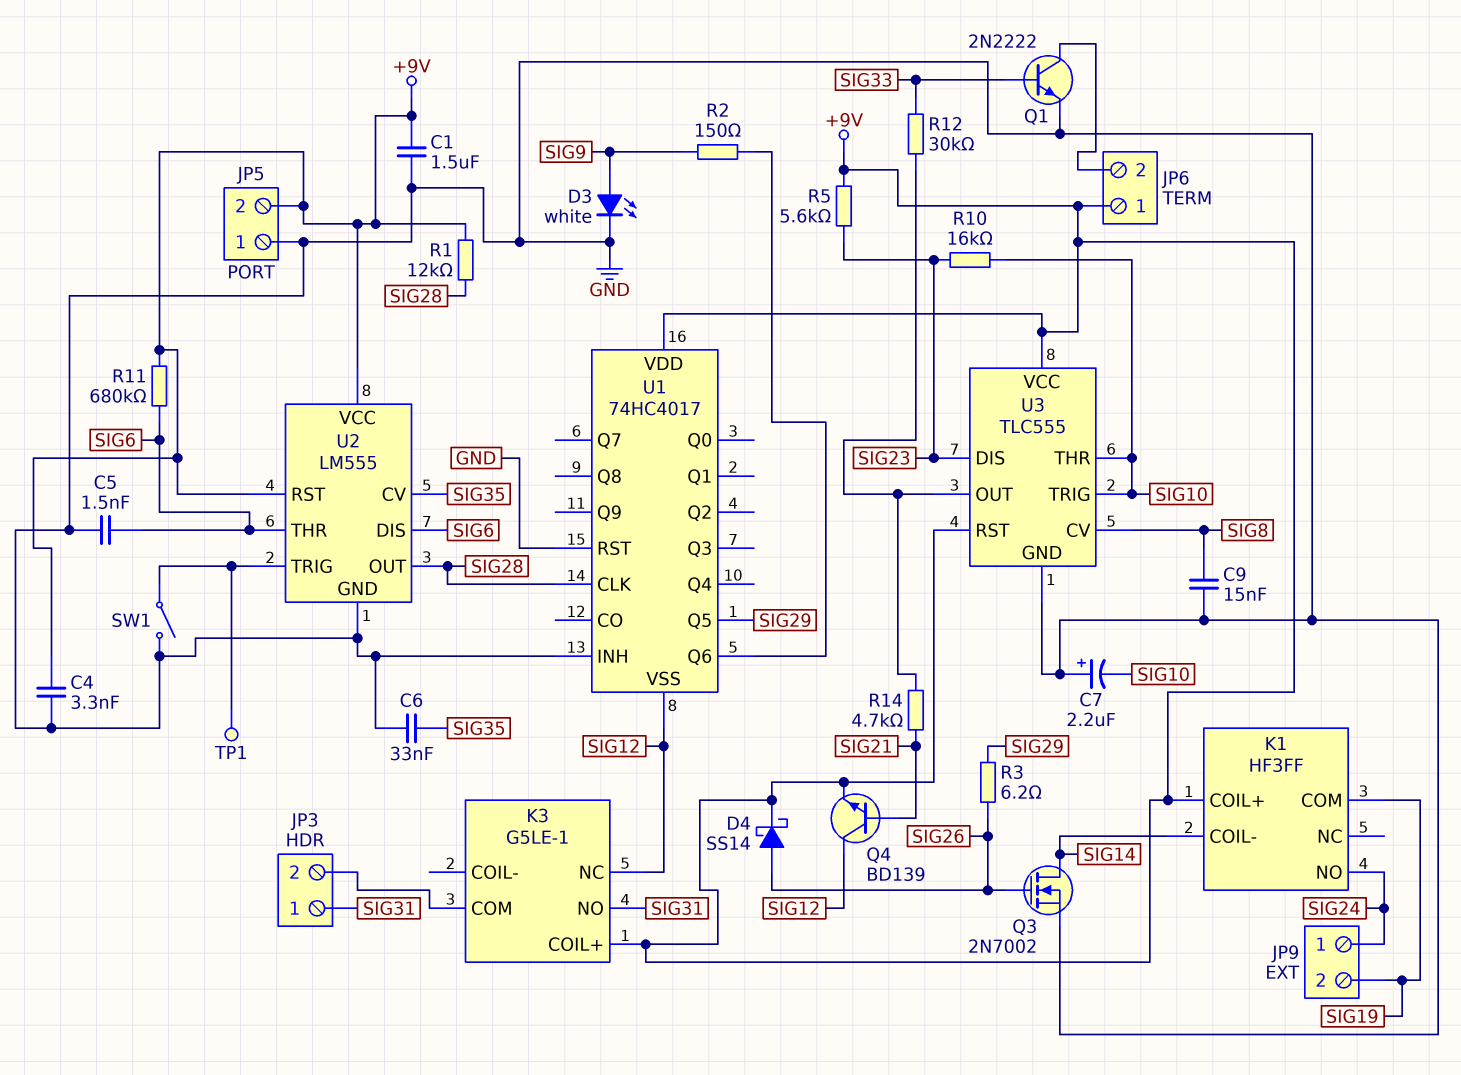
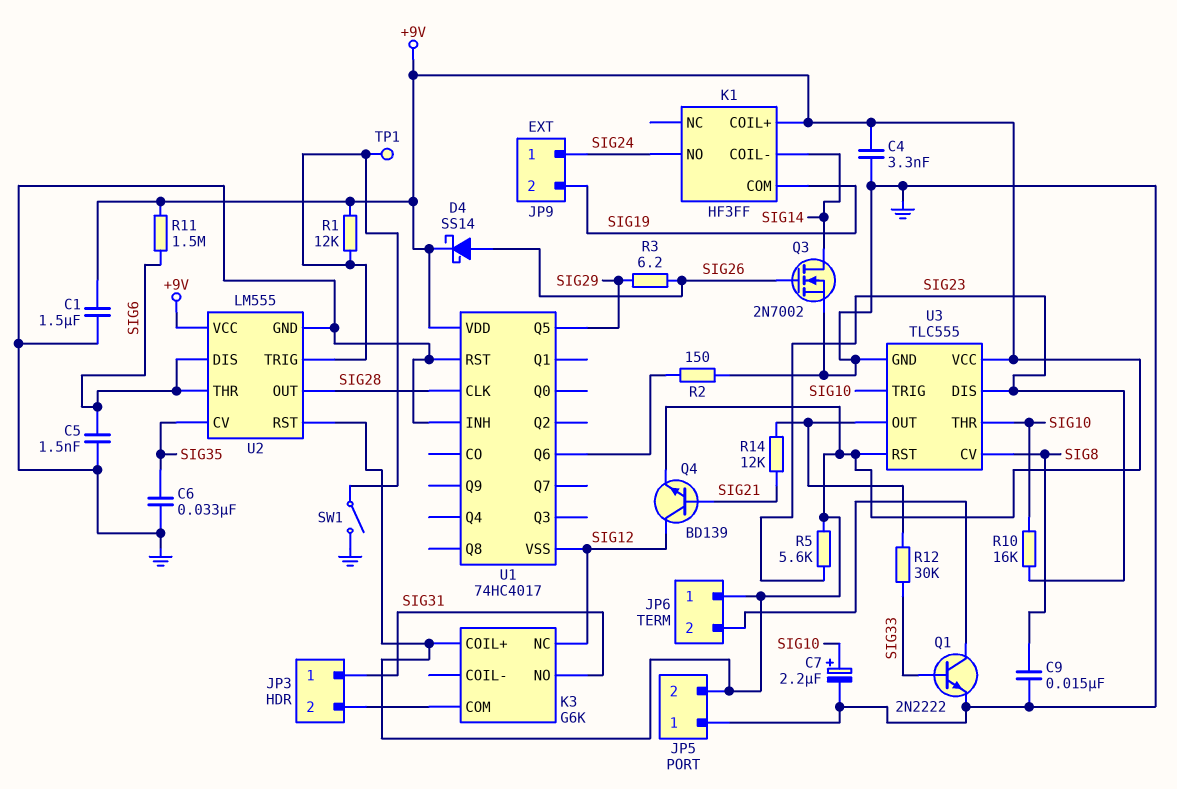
C7: 2.2uF (plus GND, minus SIG10) -> 2.2uF (plus SIG10, minus GND)
D3: LED white (A SIG9, K GND) -> none
K3: G5LE-1 -> G6K
R1: 12k (+9V, SIG28) -> 12k (+9V, U2/TRIG)
R2: 150 (SIG9, U1/Q6) -> 150 (GND, U1/Q6)
R11: 680k (+9V, SIG6) -> 1.5M (+9V, SIG6)
R14: 4.7k (SIG21, U3/OUT) -> 12k (SIG21, U3/OUT)

